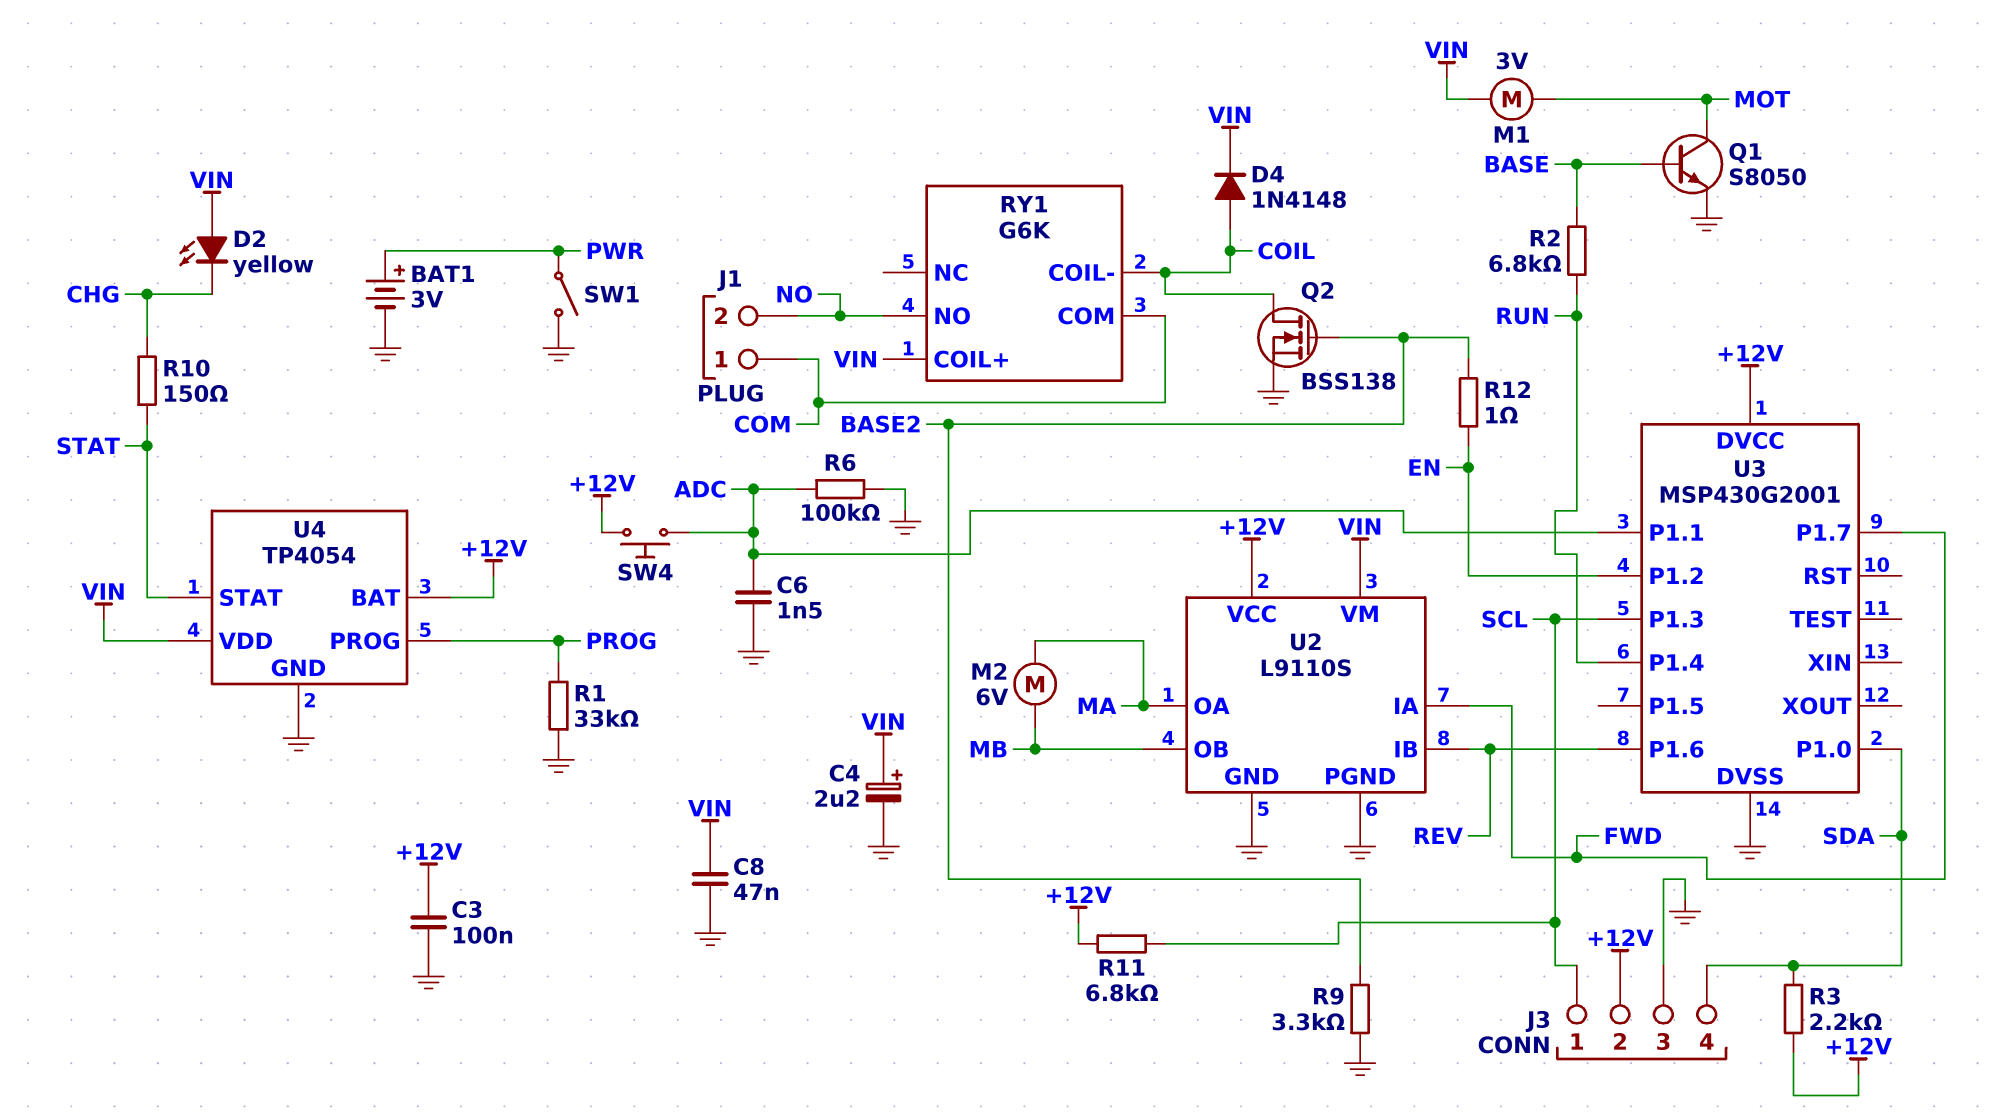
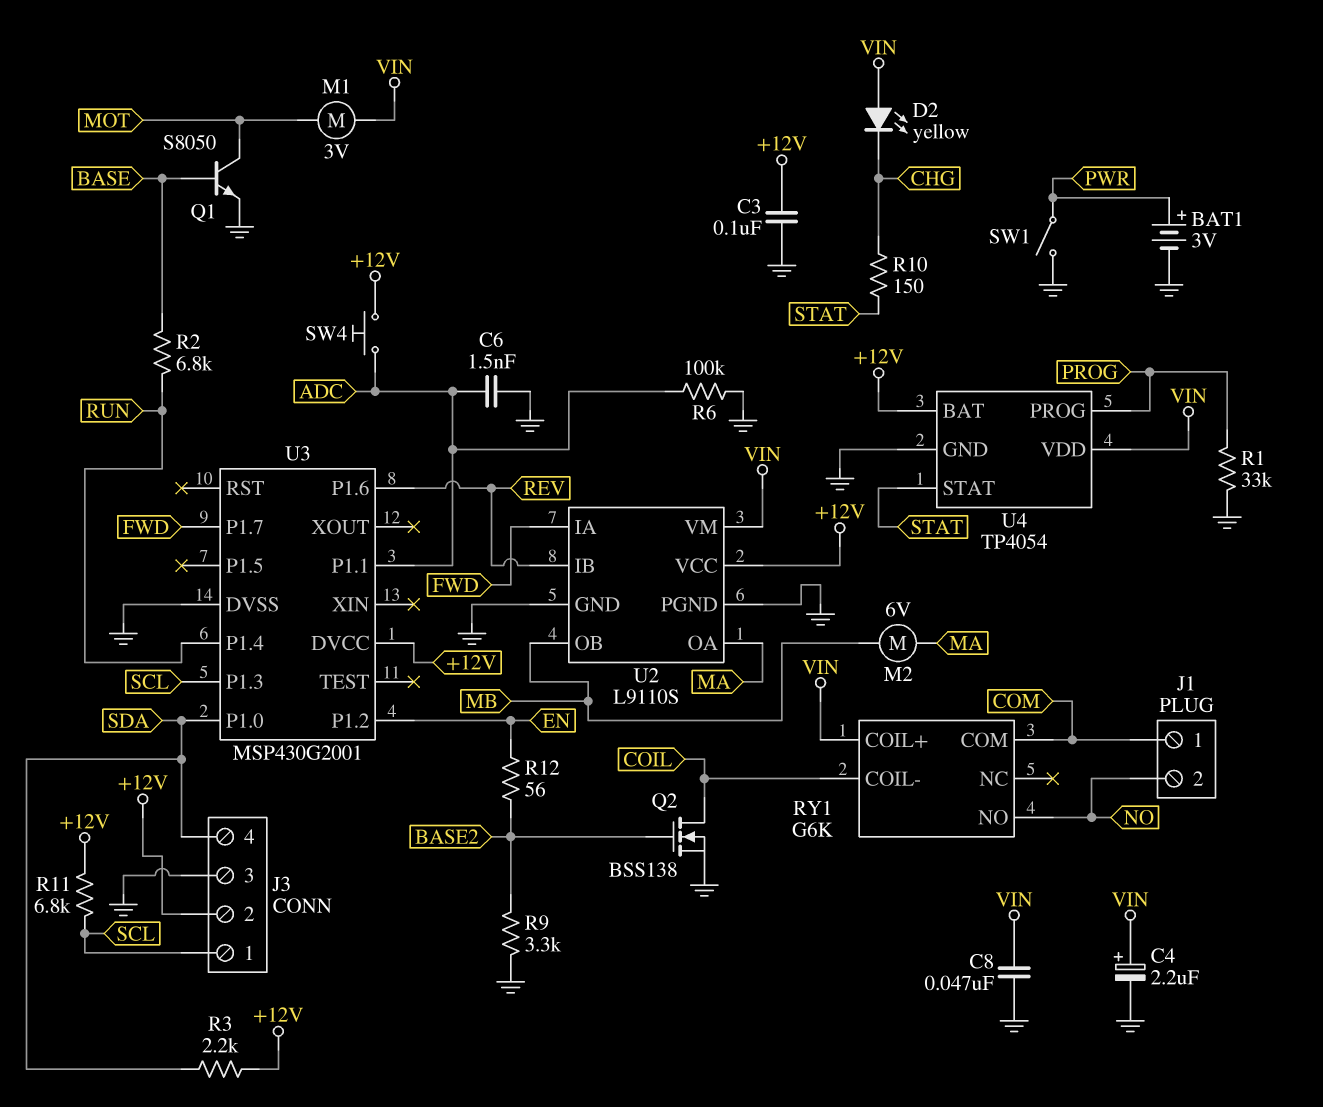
D4: diode 1N4148 (A COIL, K VIN) -> none
R12: 1 (BASE2, EN) -> 56 (BASE2, EN)

